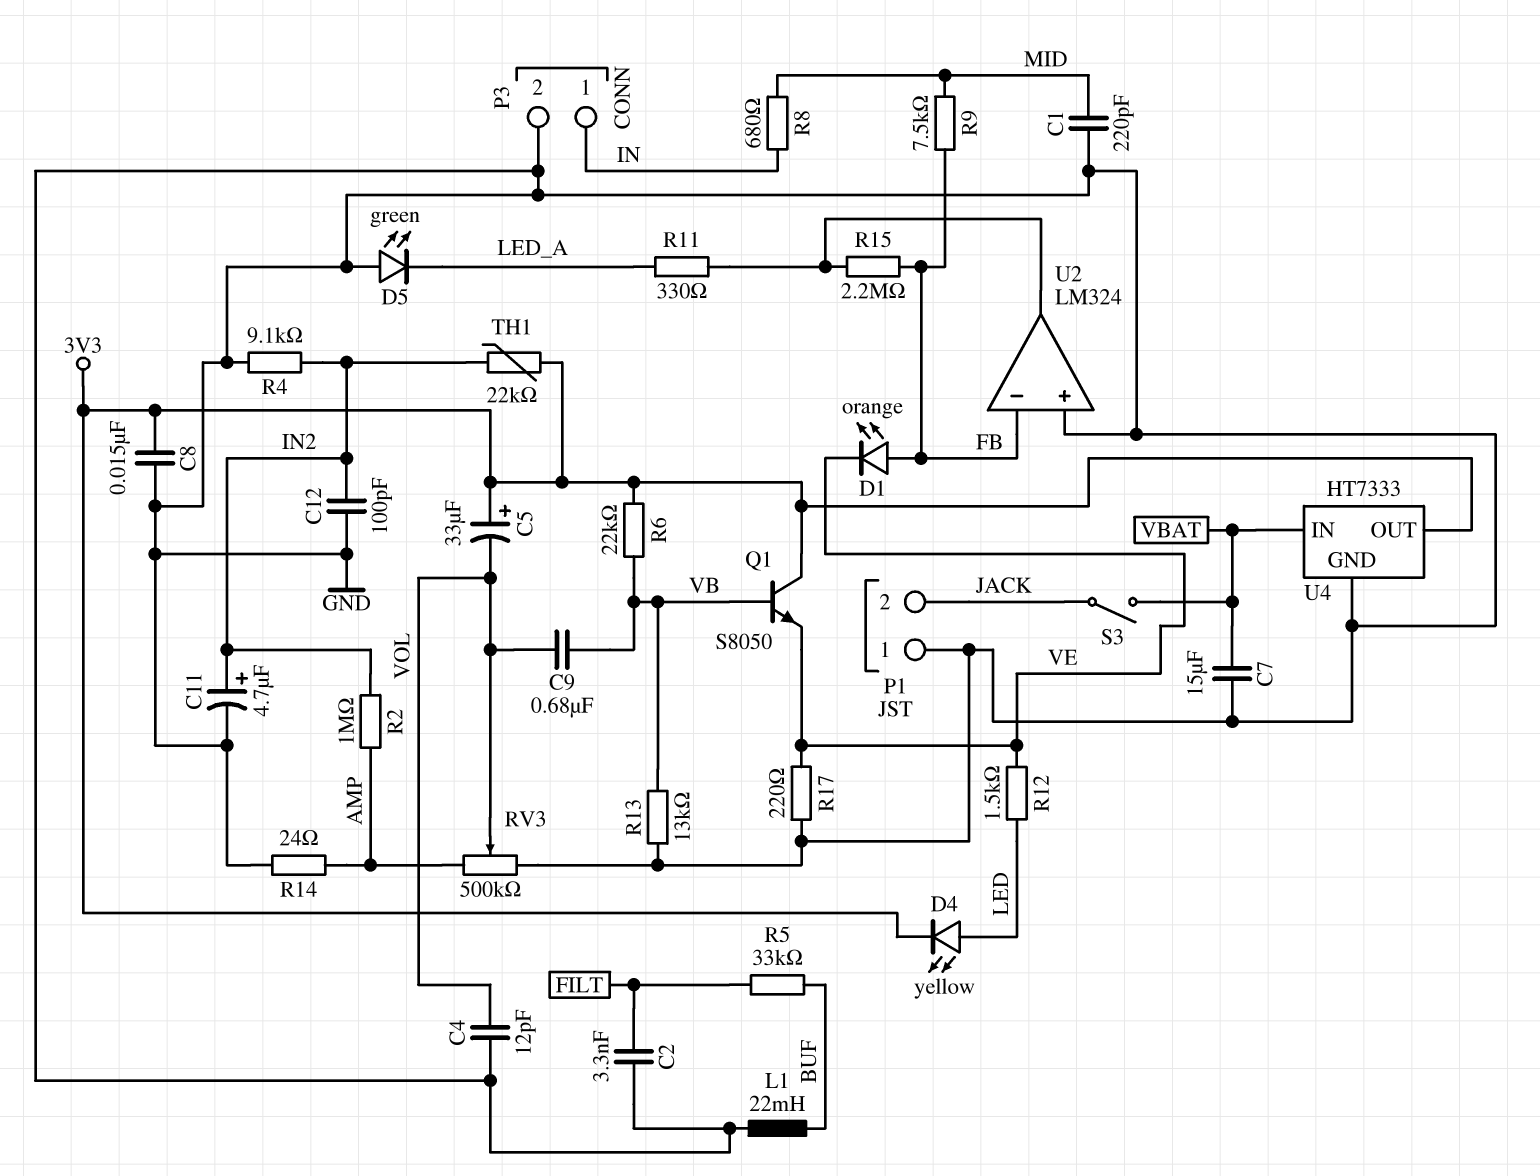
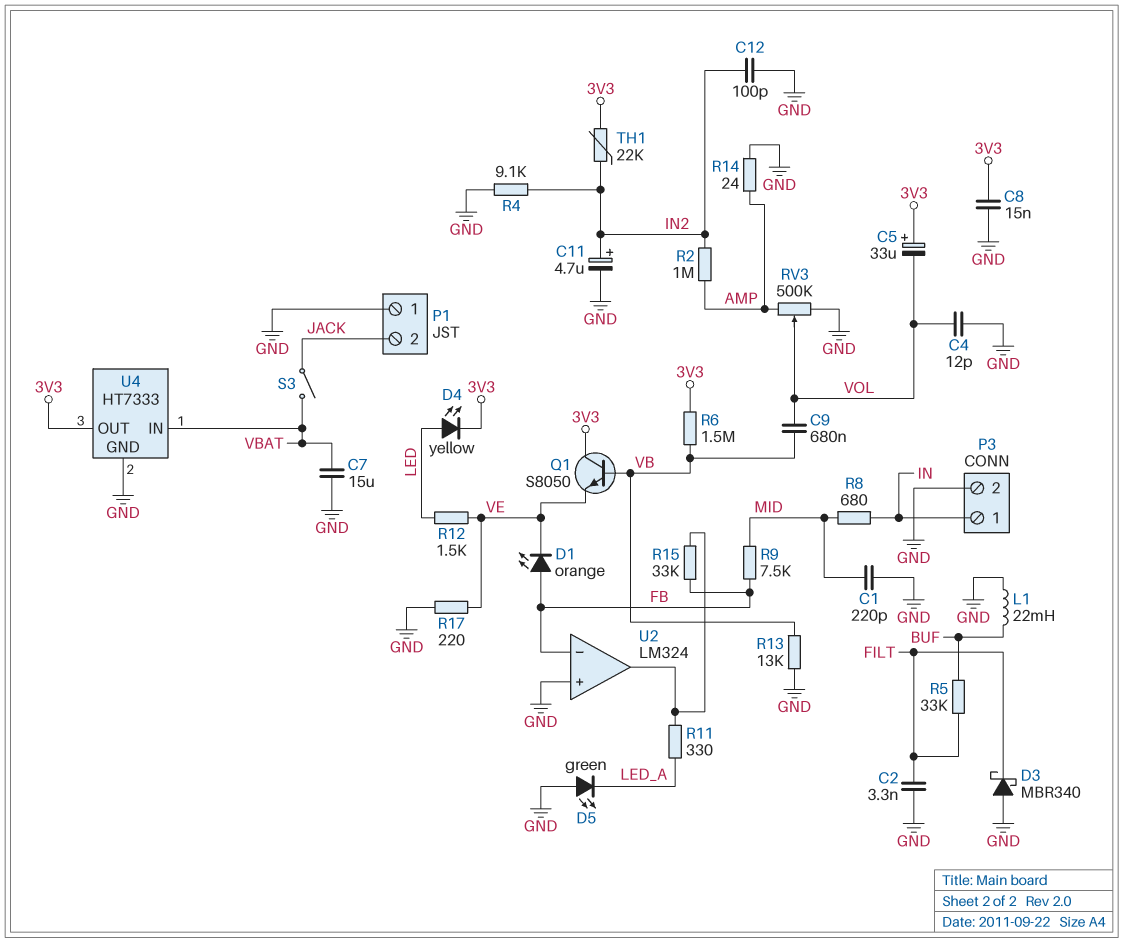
D3: none -> schottky MBR340 (A GND, K FILT)
R6: 22k (3V3, VB) -> 1.5M (3V3, VB)
R15: 2.2M (FB, U2/out) -> 33k (FB, U2/out)

